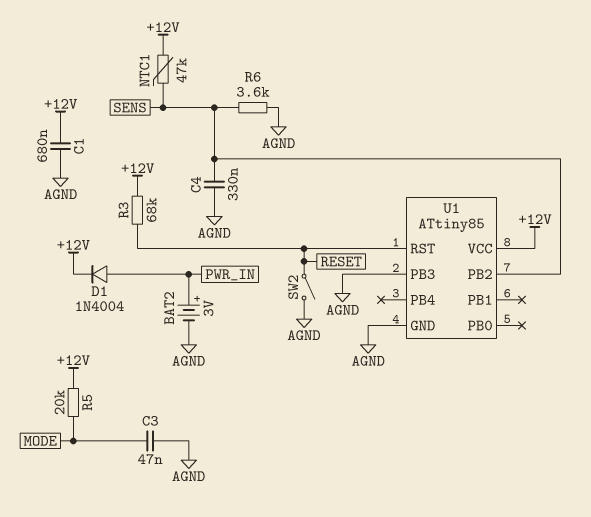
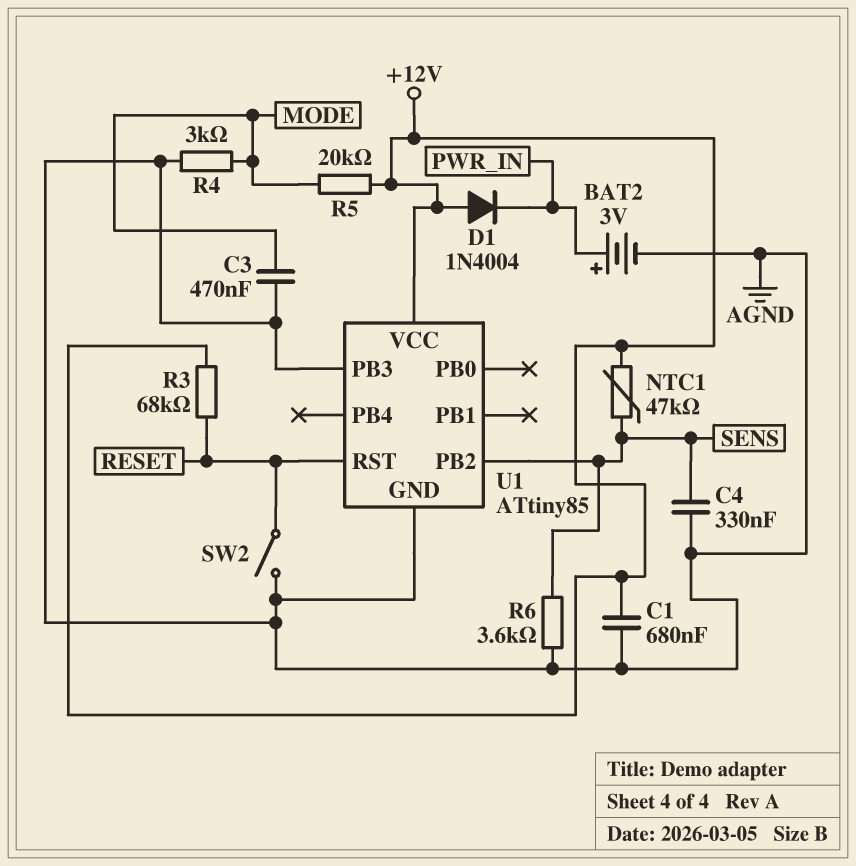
C3: 47nF (AGND, MODE) -> 470nF (AGND, MODE)
D1: diode 1N4004 (A PWR_IN, K +12V) -> diode 1N4004 (A +12V, K PWR_IN)
R4: none -> 3k (AGND, MODE)

